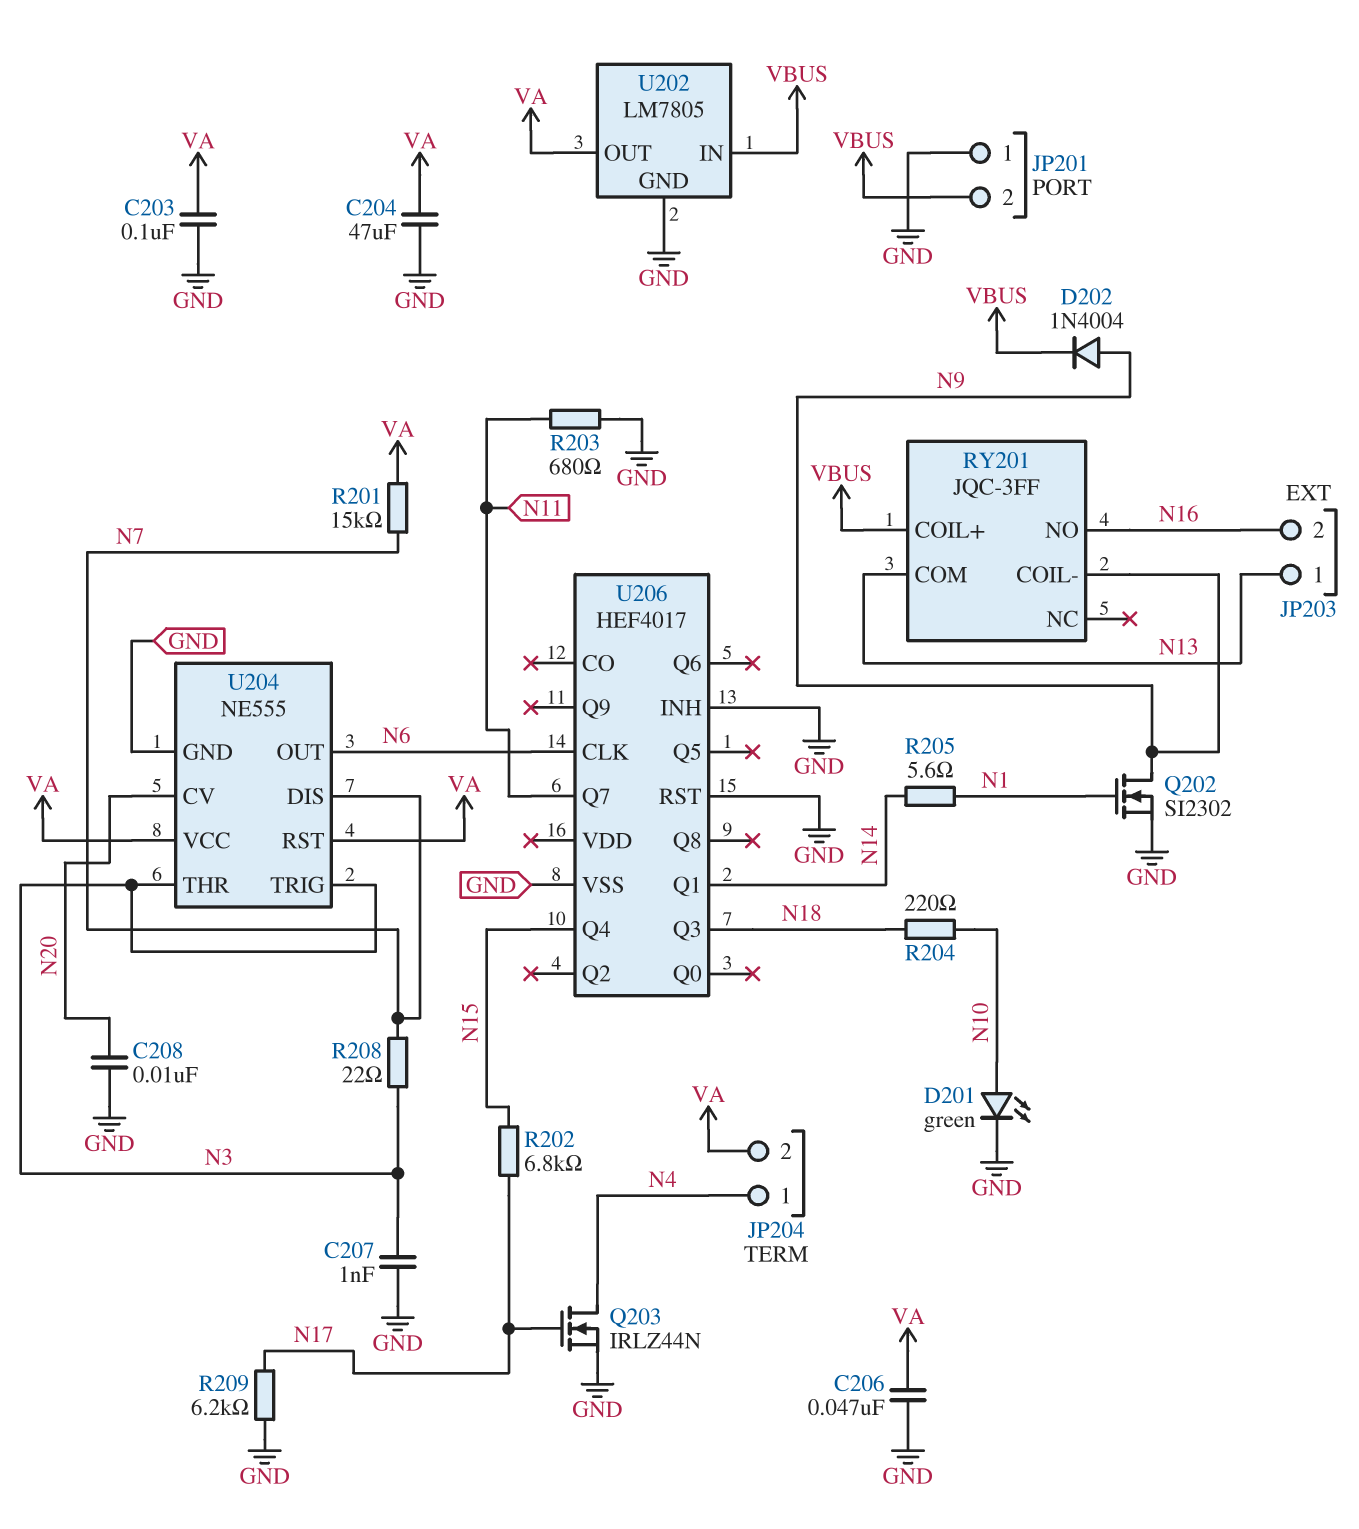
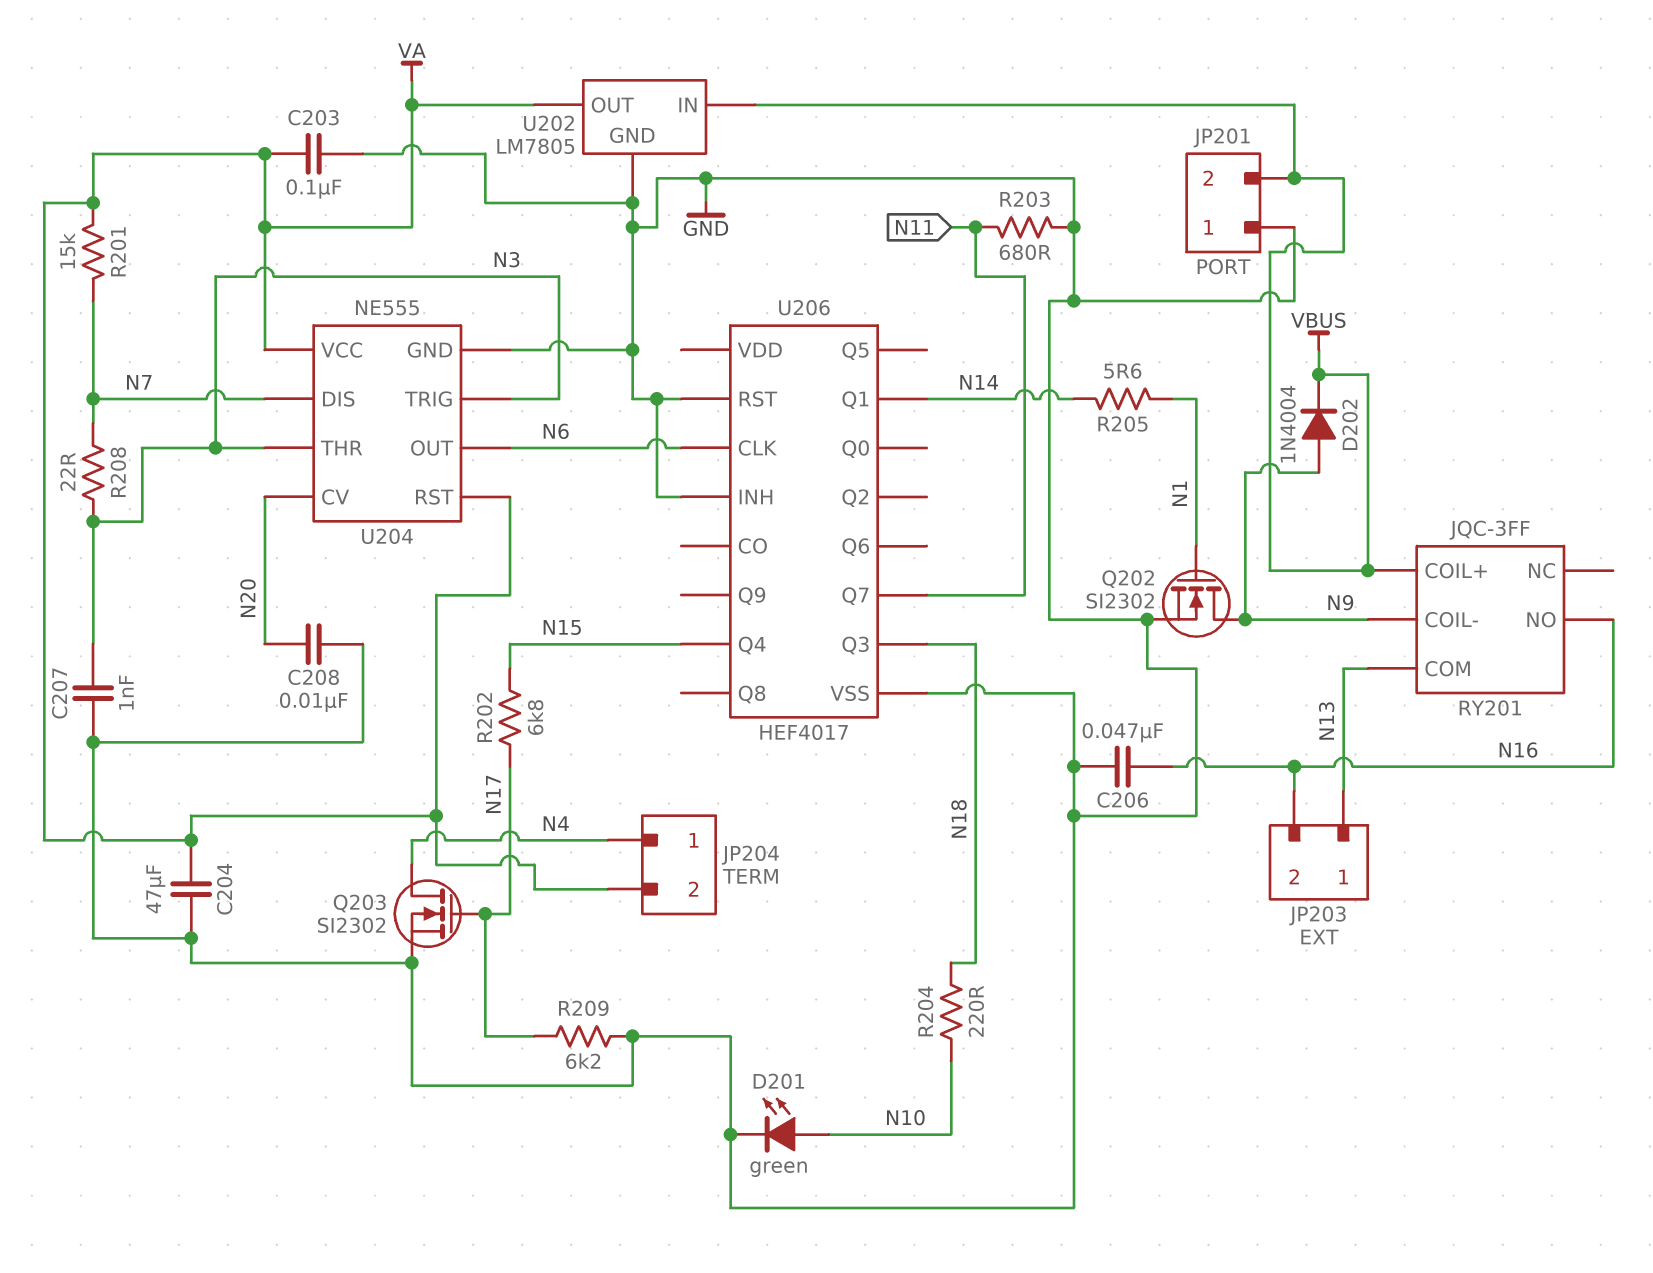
C206: 47nF (GND, VA) -> 47nF (GND, N16)
Q203: NMOS IRLZ44N (G N17, D N4, S GND) -> NMOS SI2302 (G N17, D N4, S GND)

